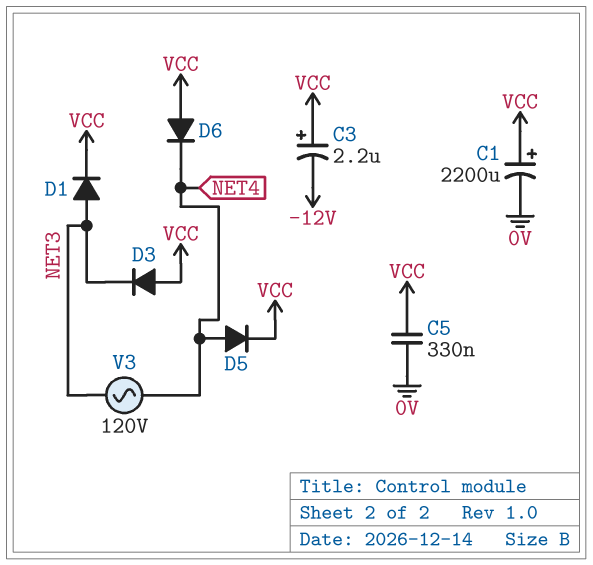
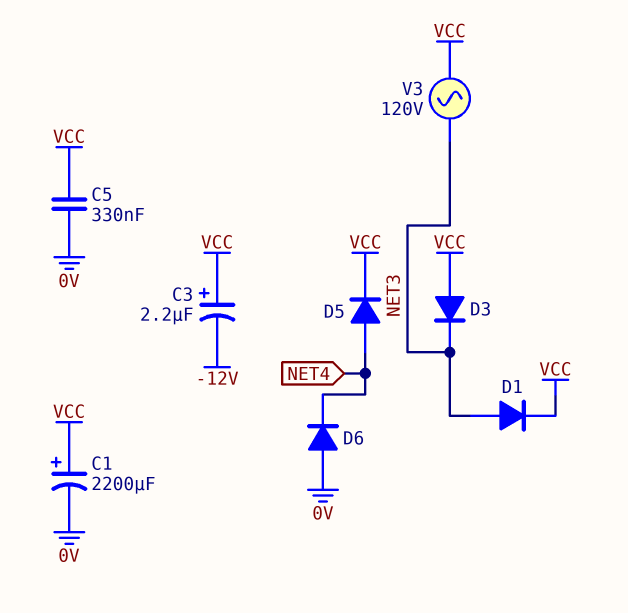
D6: diode (A VCC, K NET4) -> diode (A 0V, K NET4)
V3: AC 120V (NET3, NET4) -> AC 120V (NET3, VCC)

